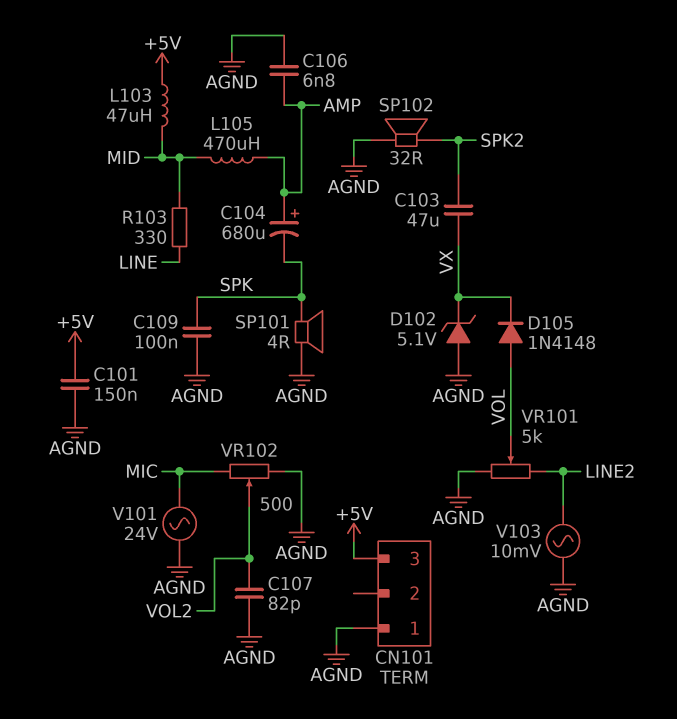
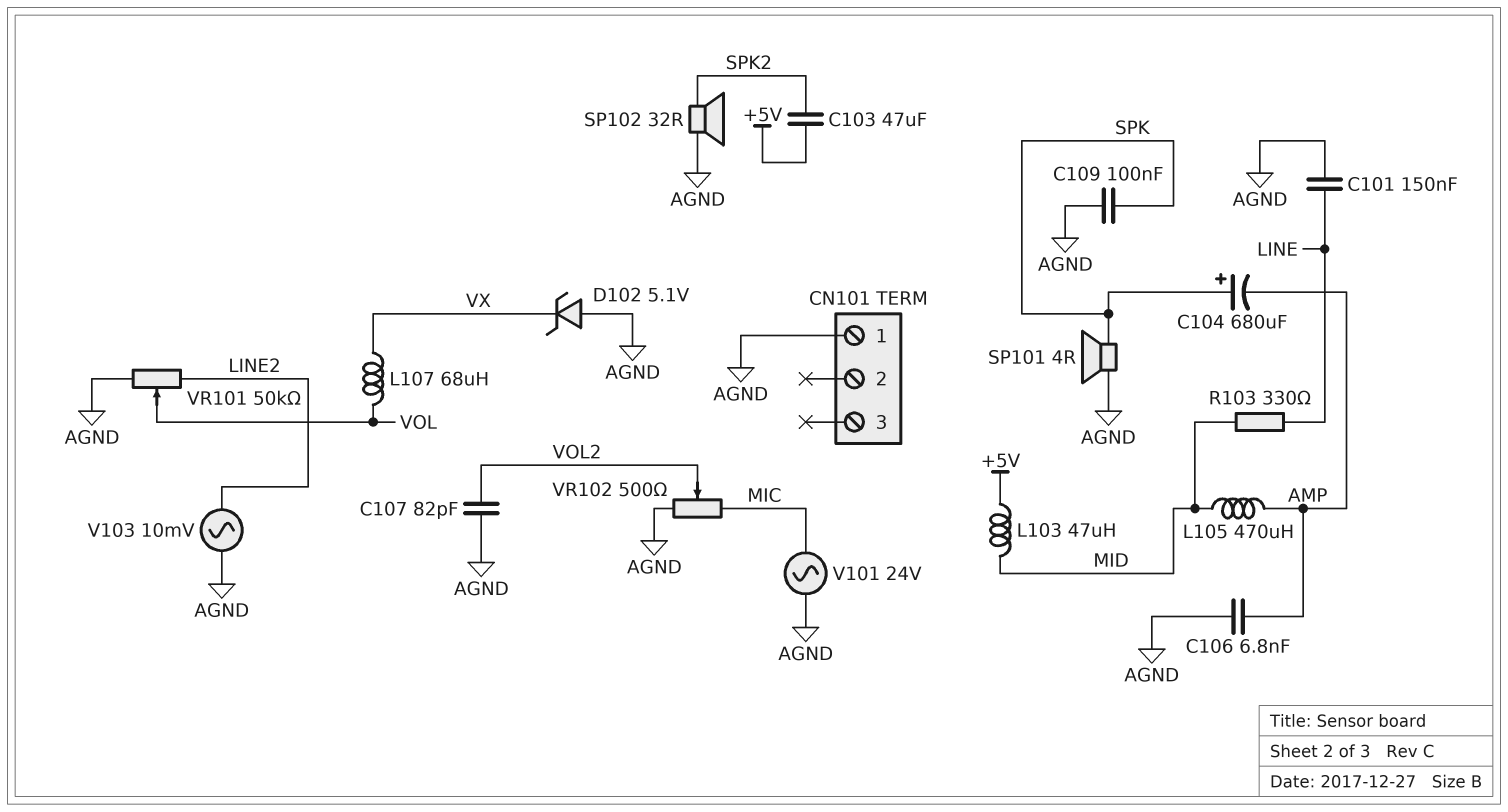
C101: 150nF (+5V, AGND) -> 150nF (AGND, LINE)
C103: 47uF (SPK2, VX) -> 47uF (+5V, SPK2)
C104: 680uF (plus AMP, minus SPK) -> 680uF (plus SPK, minus AMP)
CN101 pin 3: +5V -> none
D105: diode 1N4148 (A VOL, K VX) -> none
L107: none -> 68uH (VOL, VX)
VR101: 5k (AGND, LINE2, wiper VOL) -> 50k (AGND, LINE2, wiper VOL)

